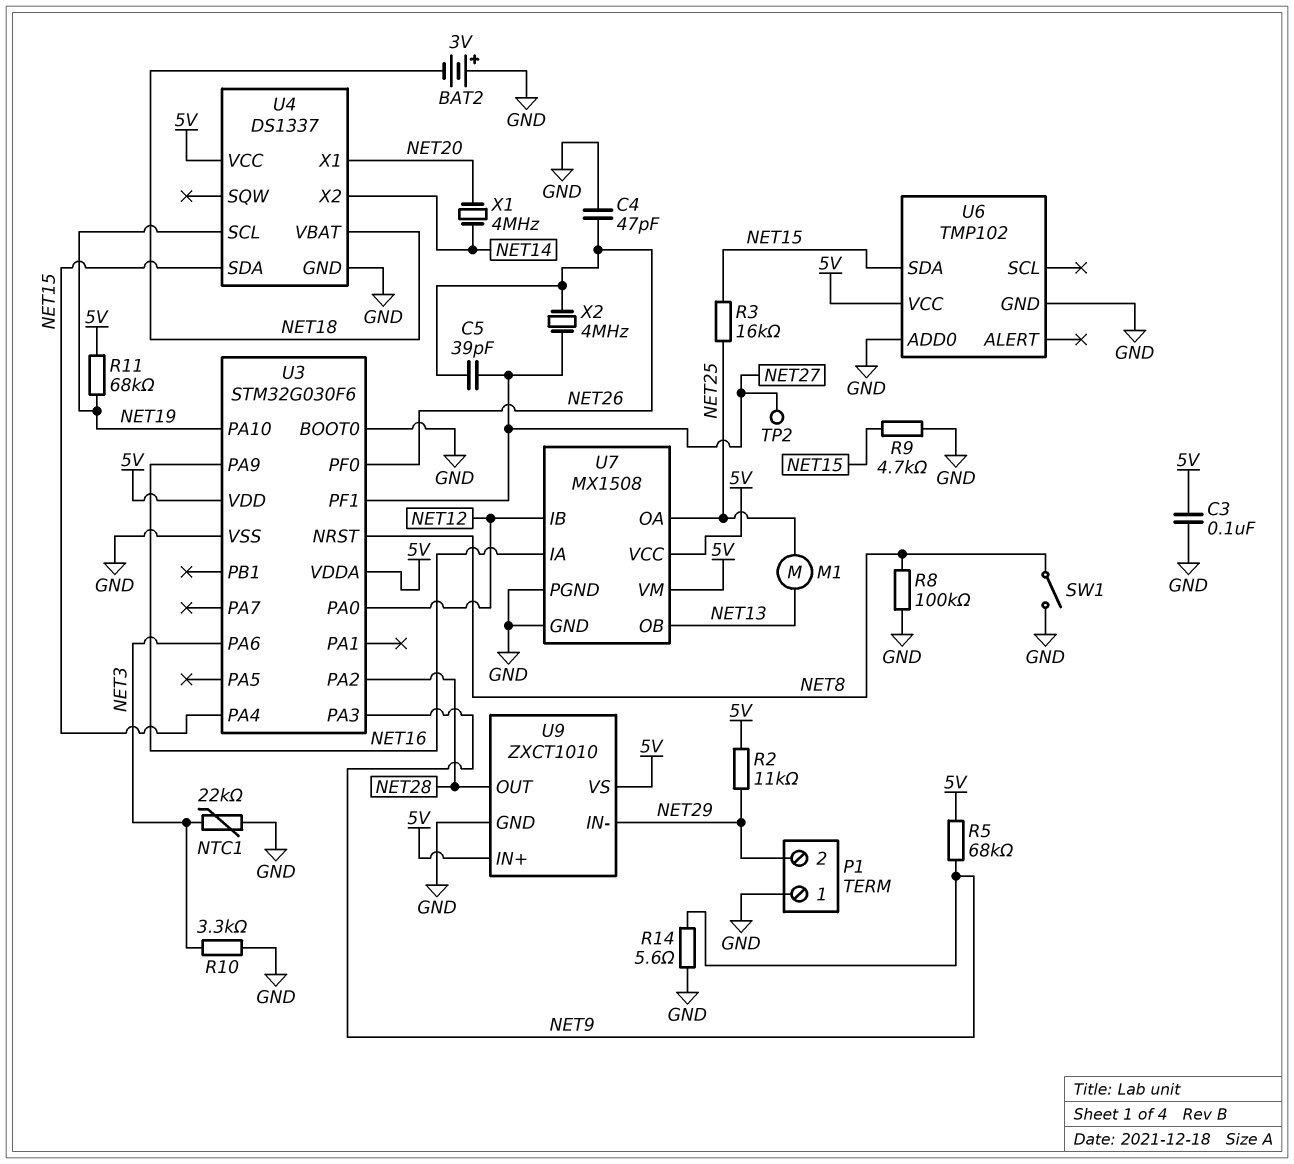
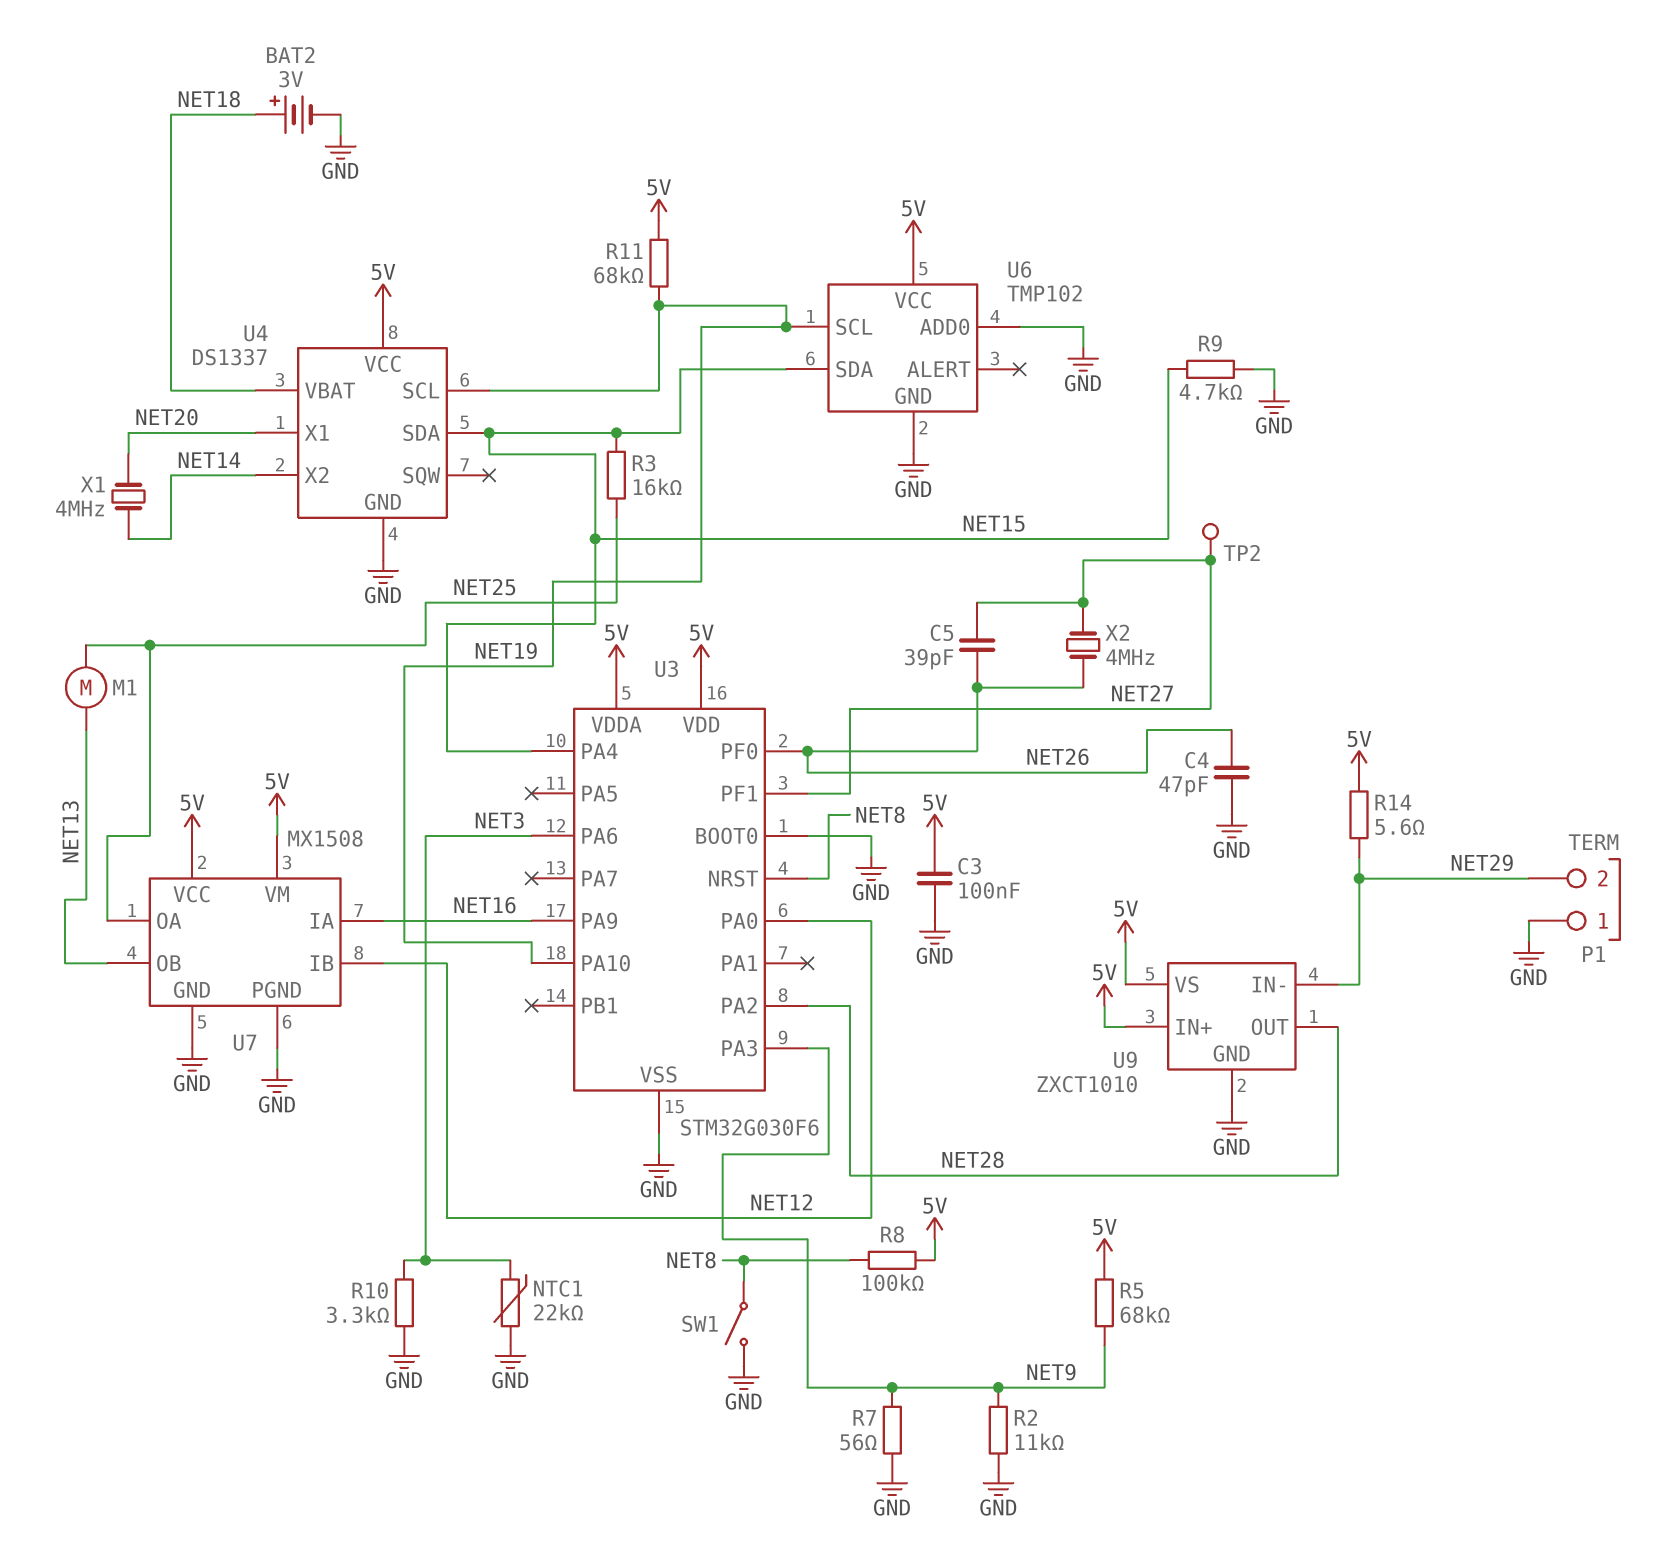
BAT2: 3V (plus GND, minus NET18) -> 3V (plus NET18, minus GND)
R2: 11k (5V, NET29) -> 11k (GND, NET9)
R7: none -> 56 (GND, NET9)
R8: 100k (GND, NET8) -> 100k (5V, NET8)
R14: 5.6 (GND, NET9) -> 5.6 (5V, NET29)
U6 pin SCL: none -> NET19

